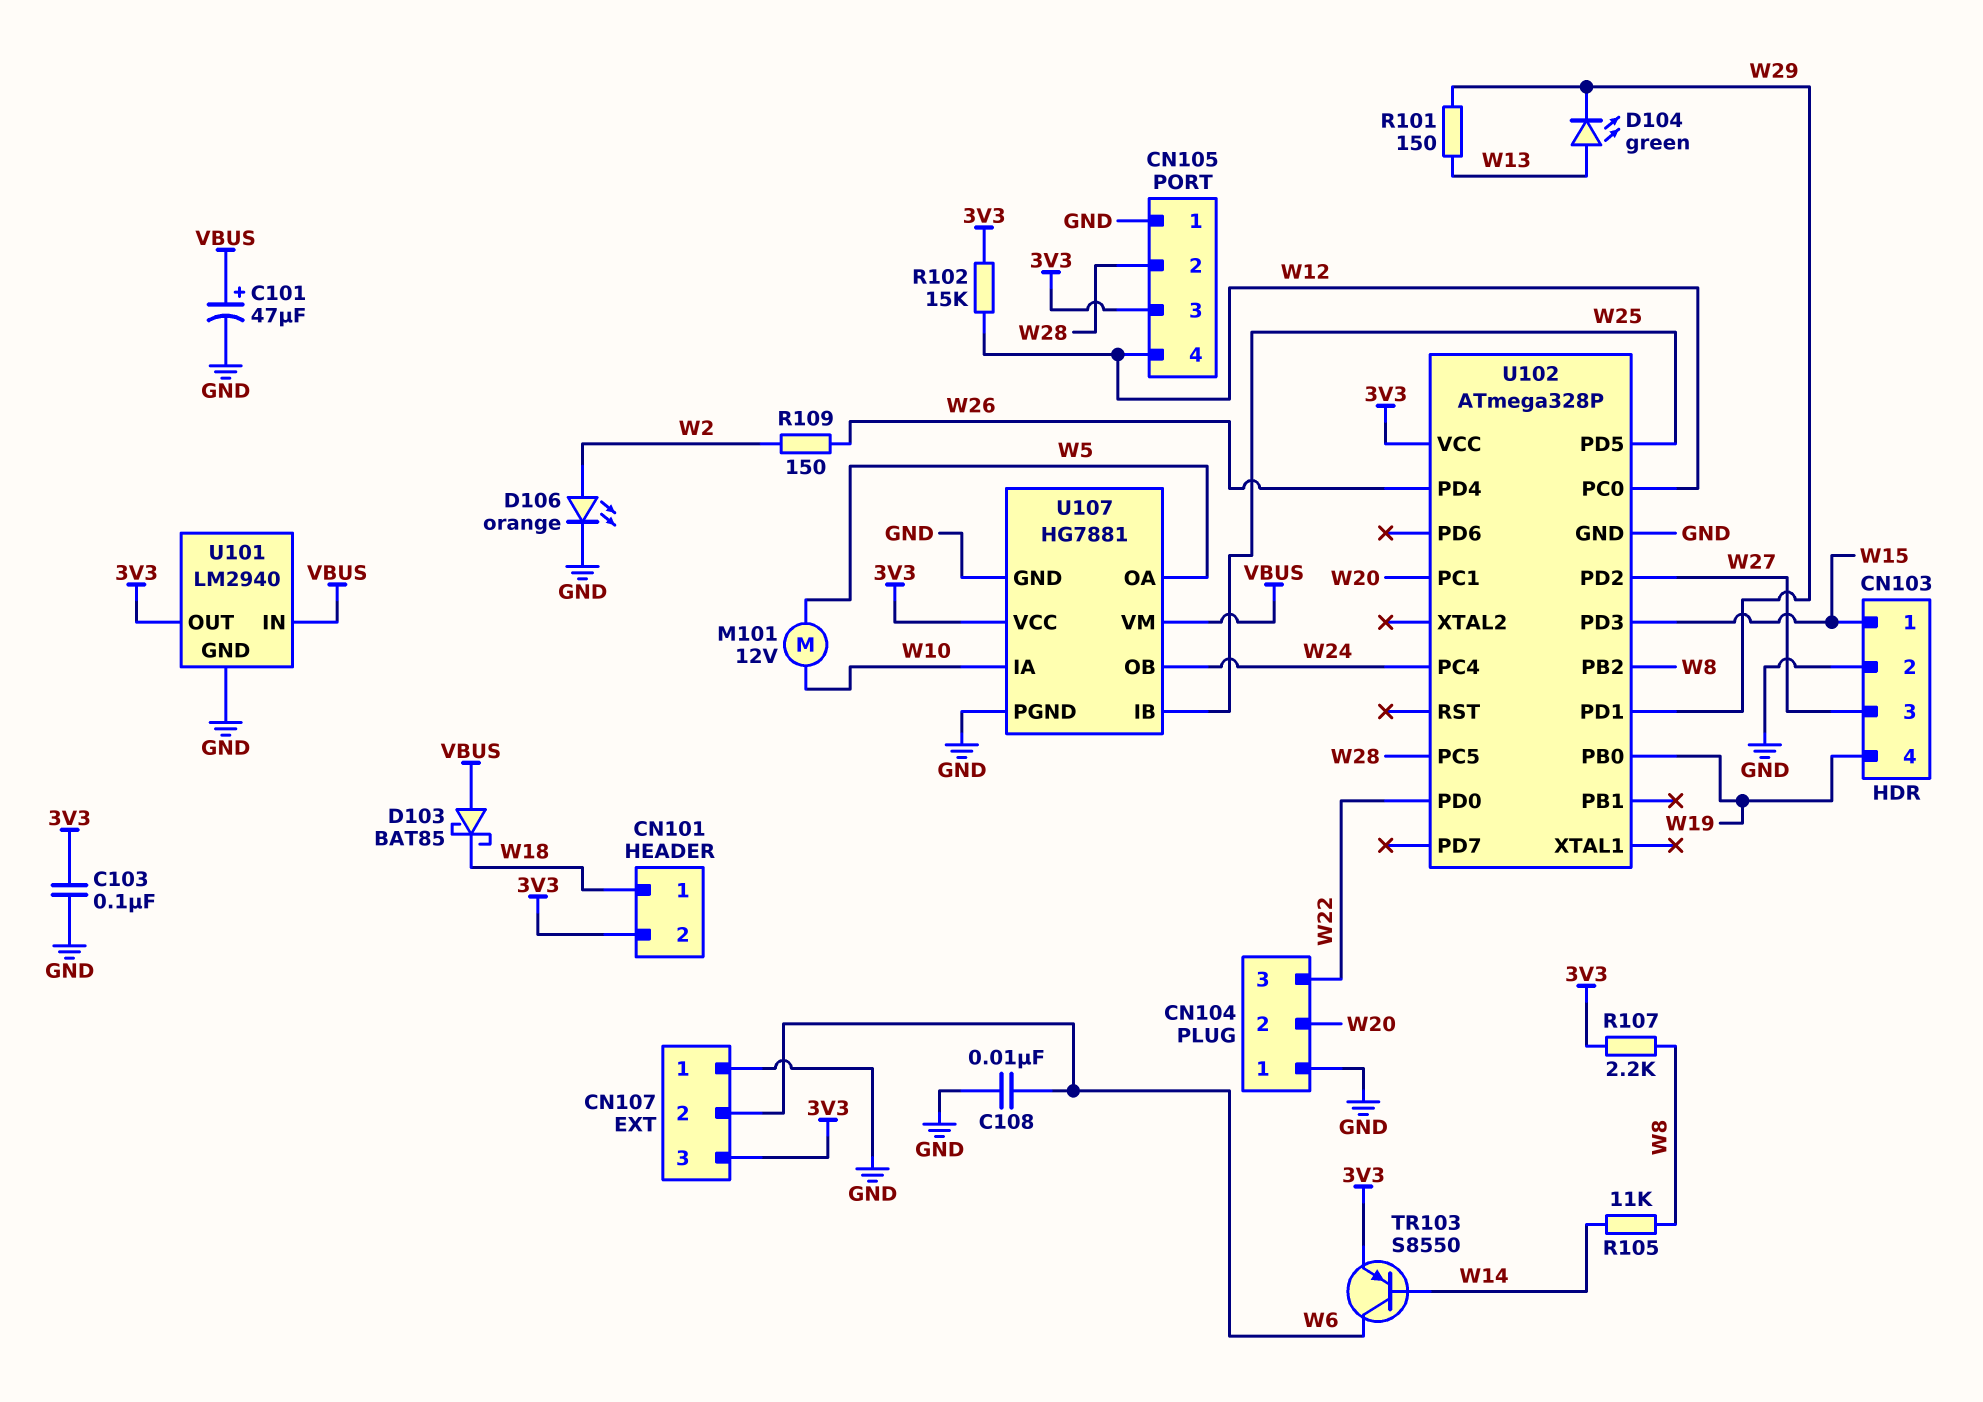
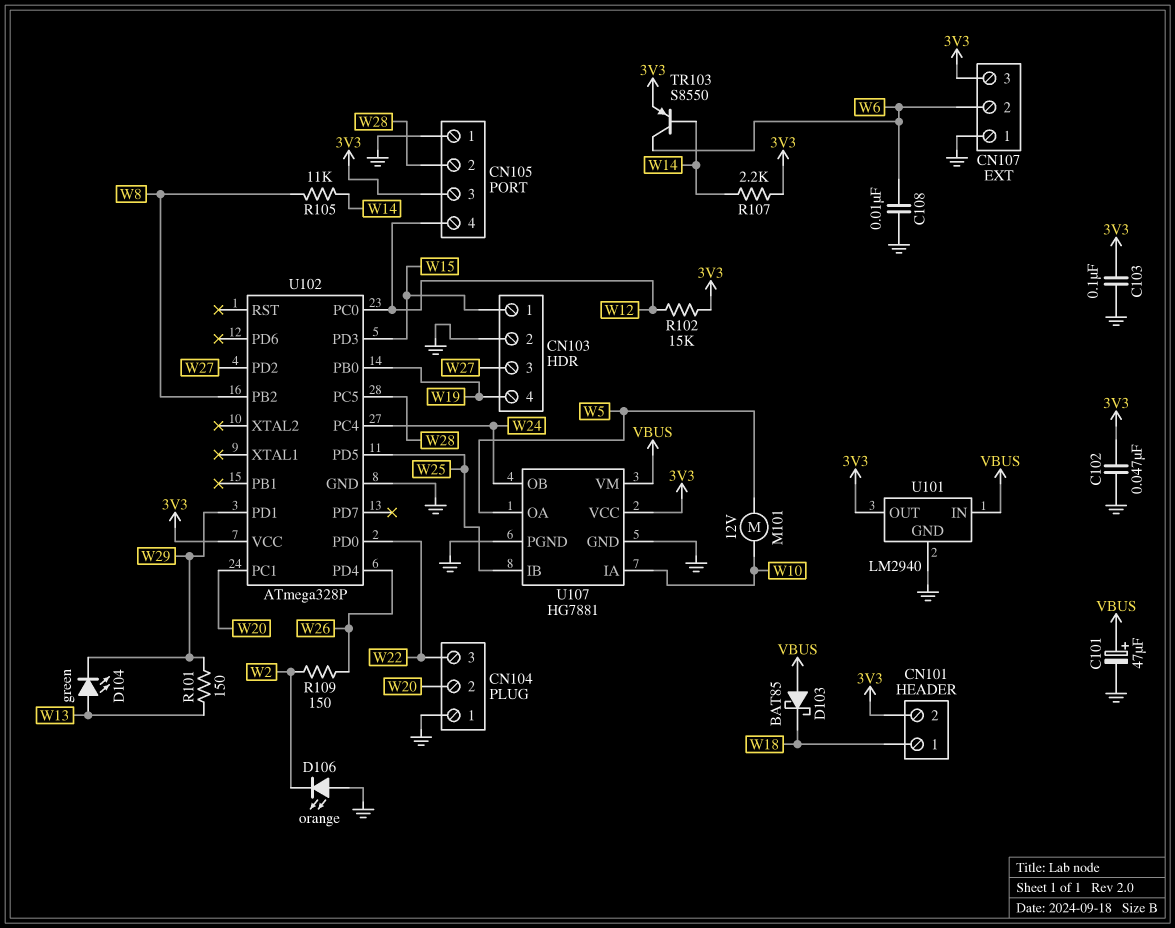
C102: none -> 47nF (3V3, GND)
D106: LED orange (A W2, K GND) -> LED orange (A GND, K W2)
R107: 2.2k (3V3, W8) -> 2.2k (3V3, W14)

